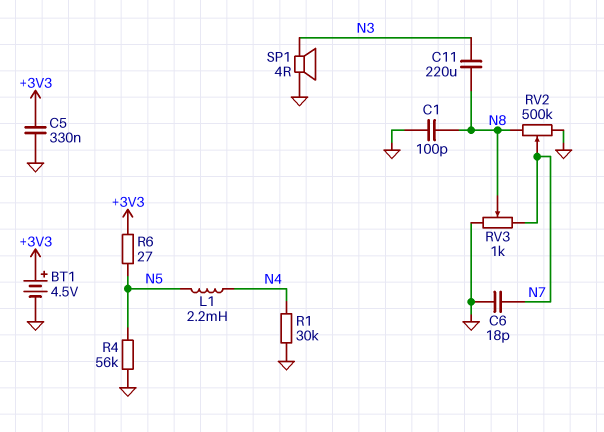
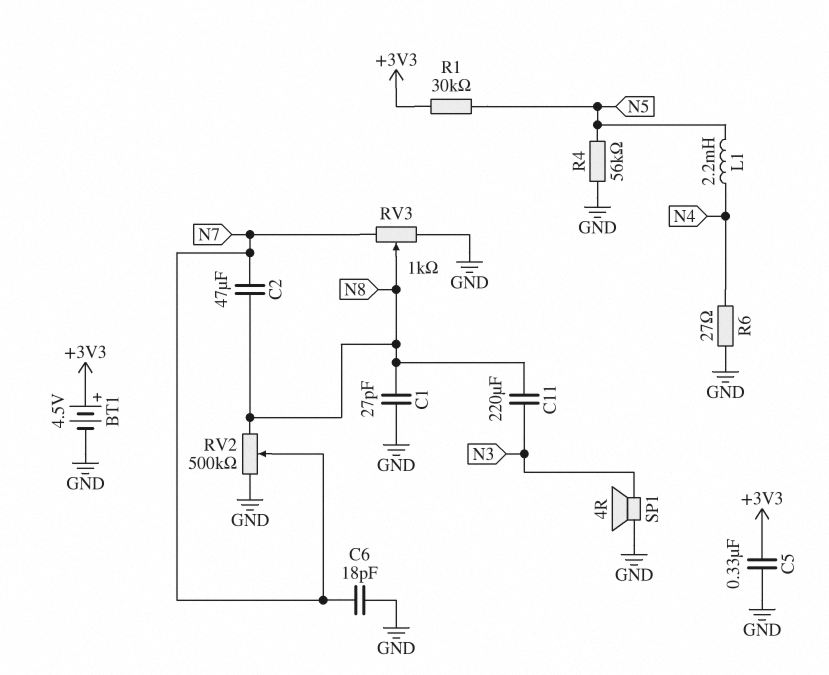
C1: 100pF (GND, N8) -> 27pF (GND, N8)
C2: none -> 47uF (N7, N8)
R1: 30k (GND, N4) -> 30k (+3V3, N5)
R6: 27 (+3V3, N5) -> 27 (GND, N4)

